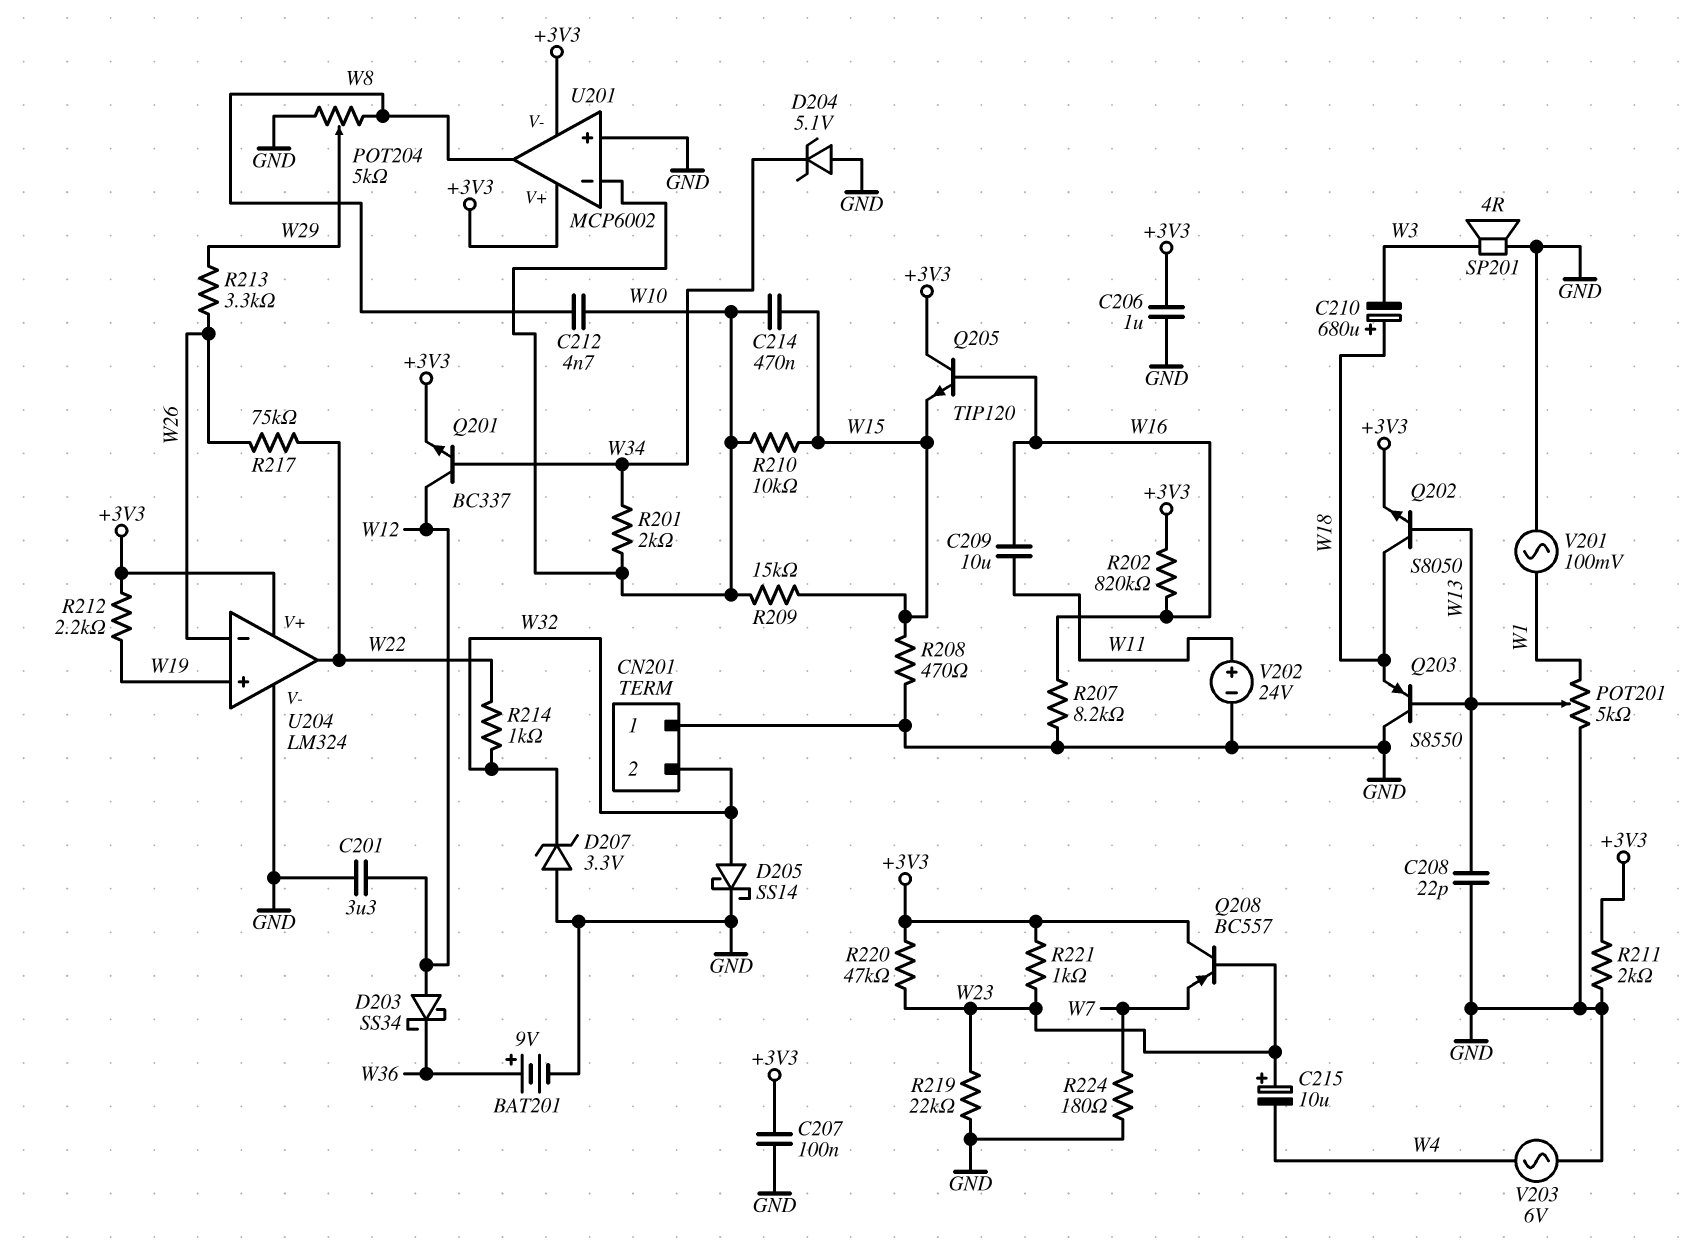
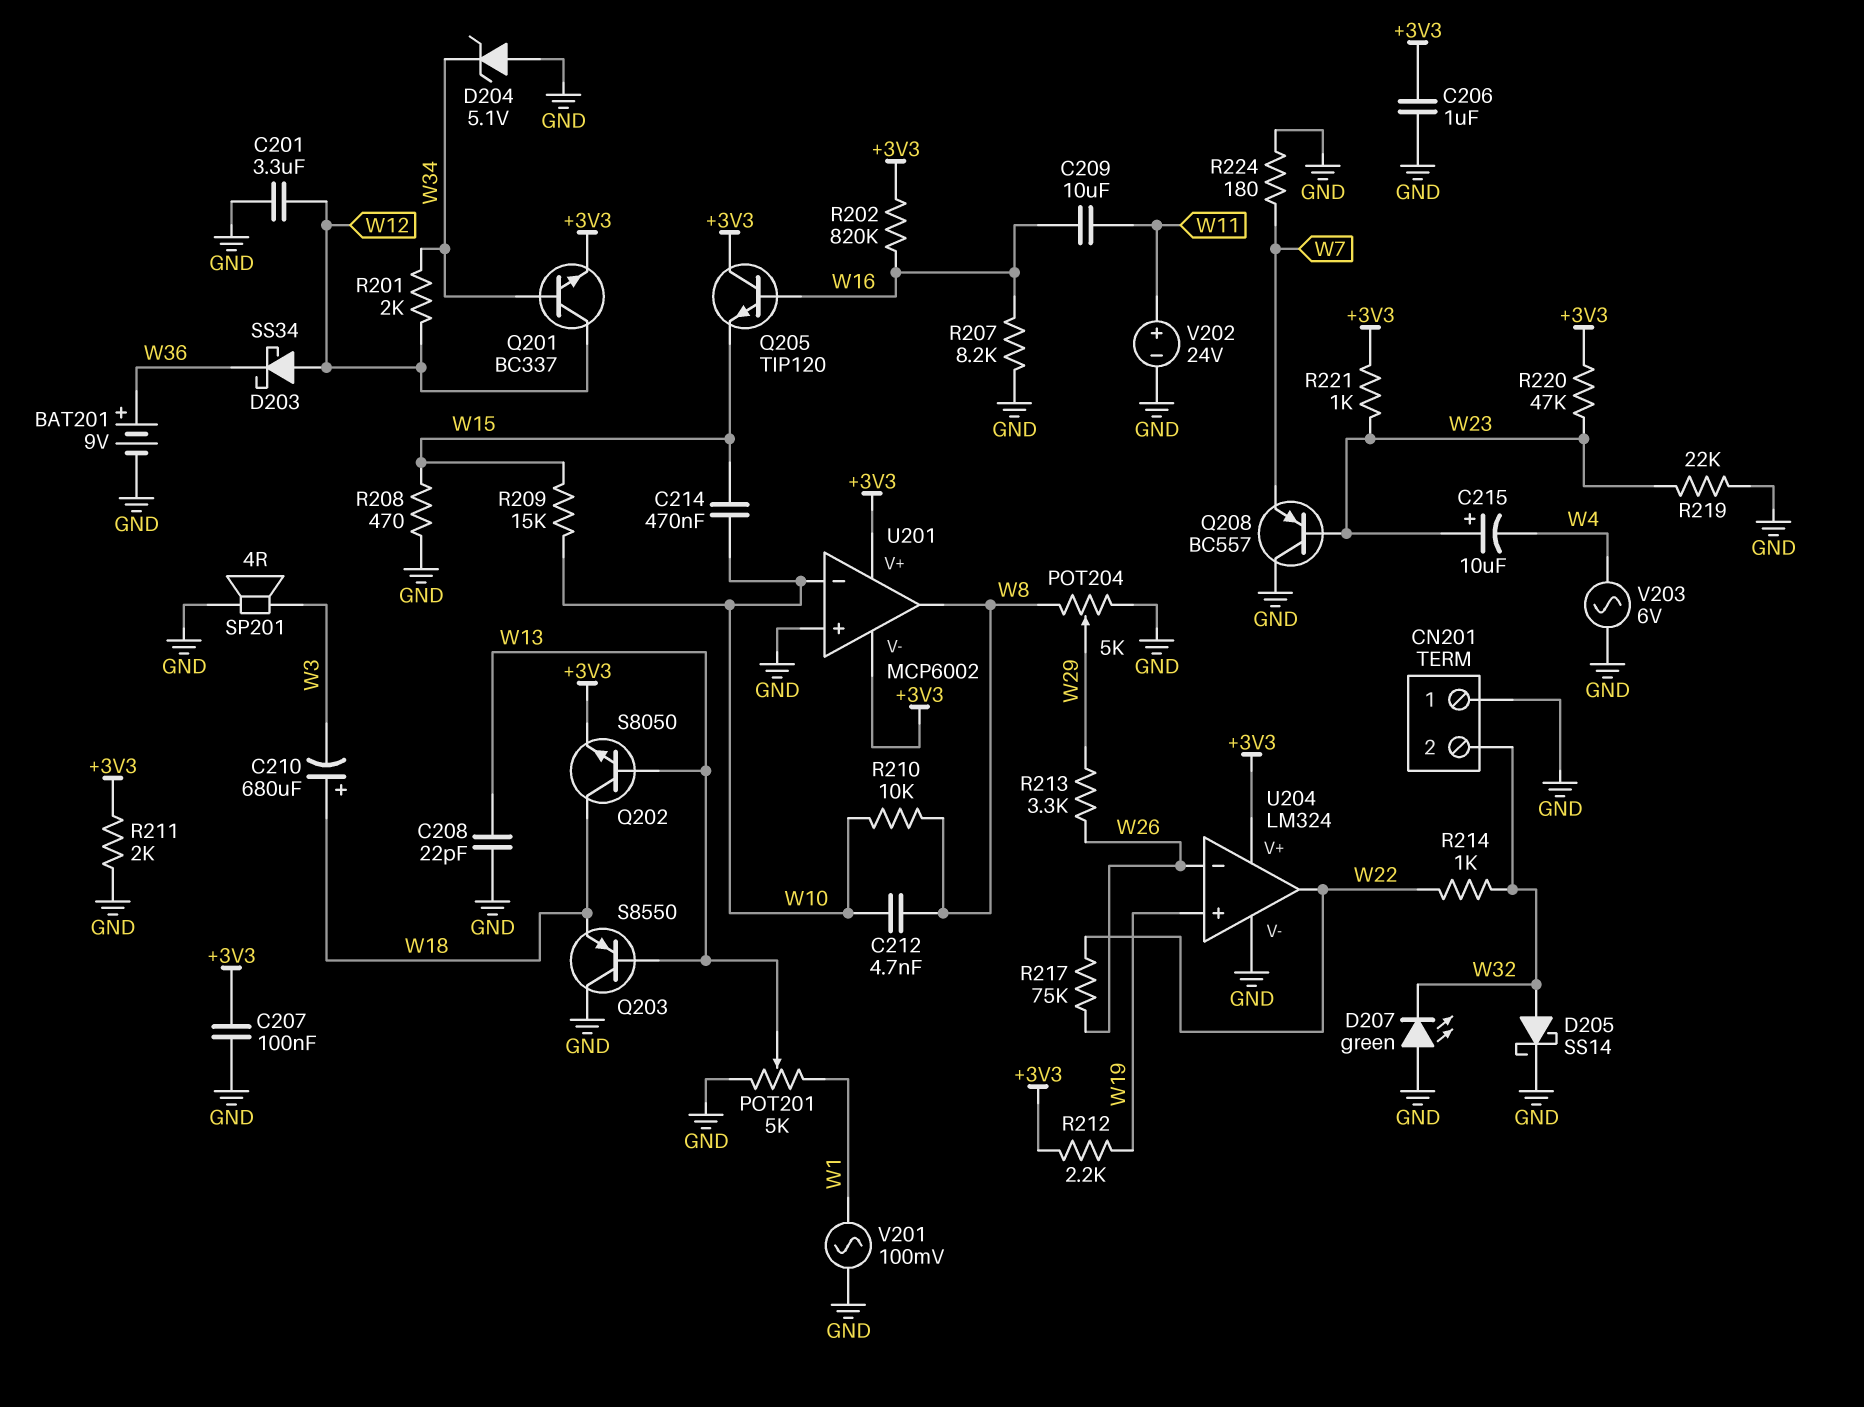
D207: zener 3.3V (A GND, K W32) -> LED green (A GND, K W32)
Q208: PNP BC557 (B W23, C +3V3, E W7) -> PNP BC557 (B W23, C GND, E W7)
R201: 2k (W10, W34) -> 2k (W12, W34)
R210: 10k (W10, W15) -> 10k (W8, W10)

